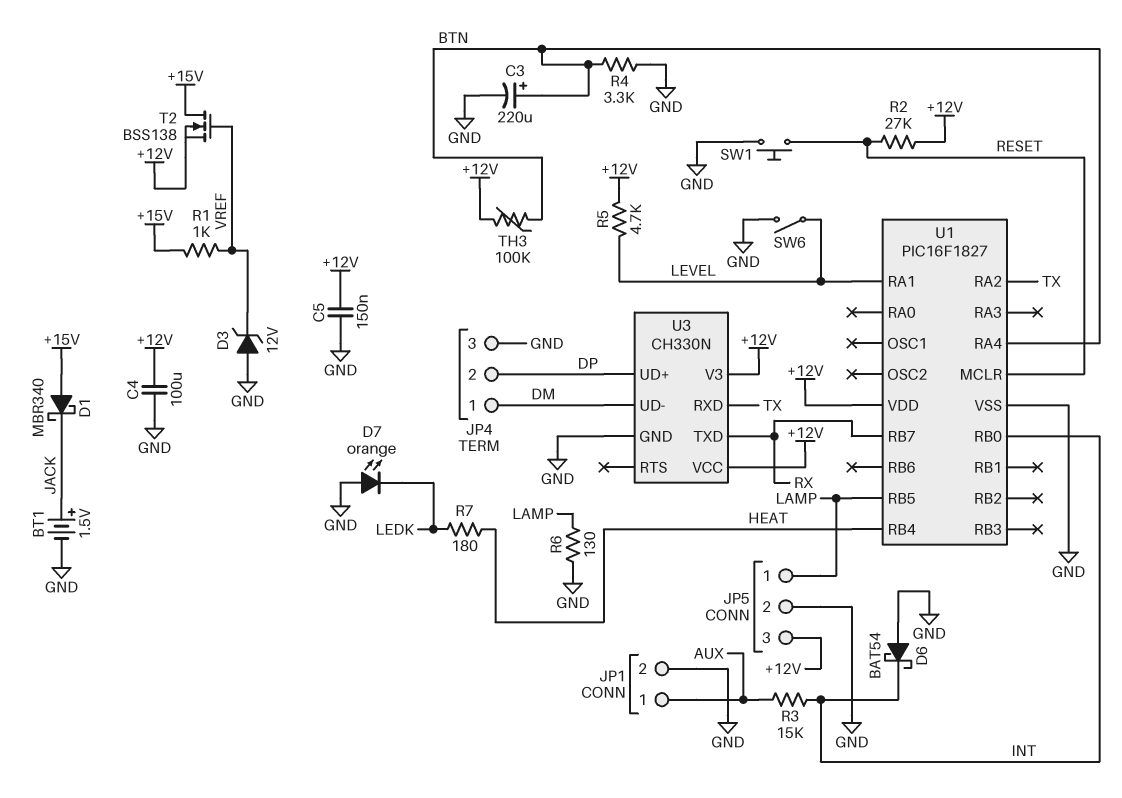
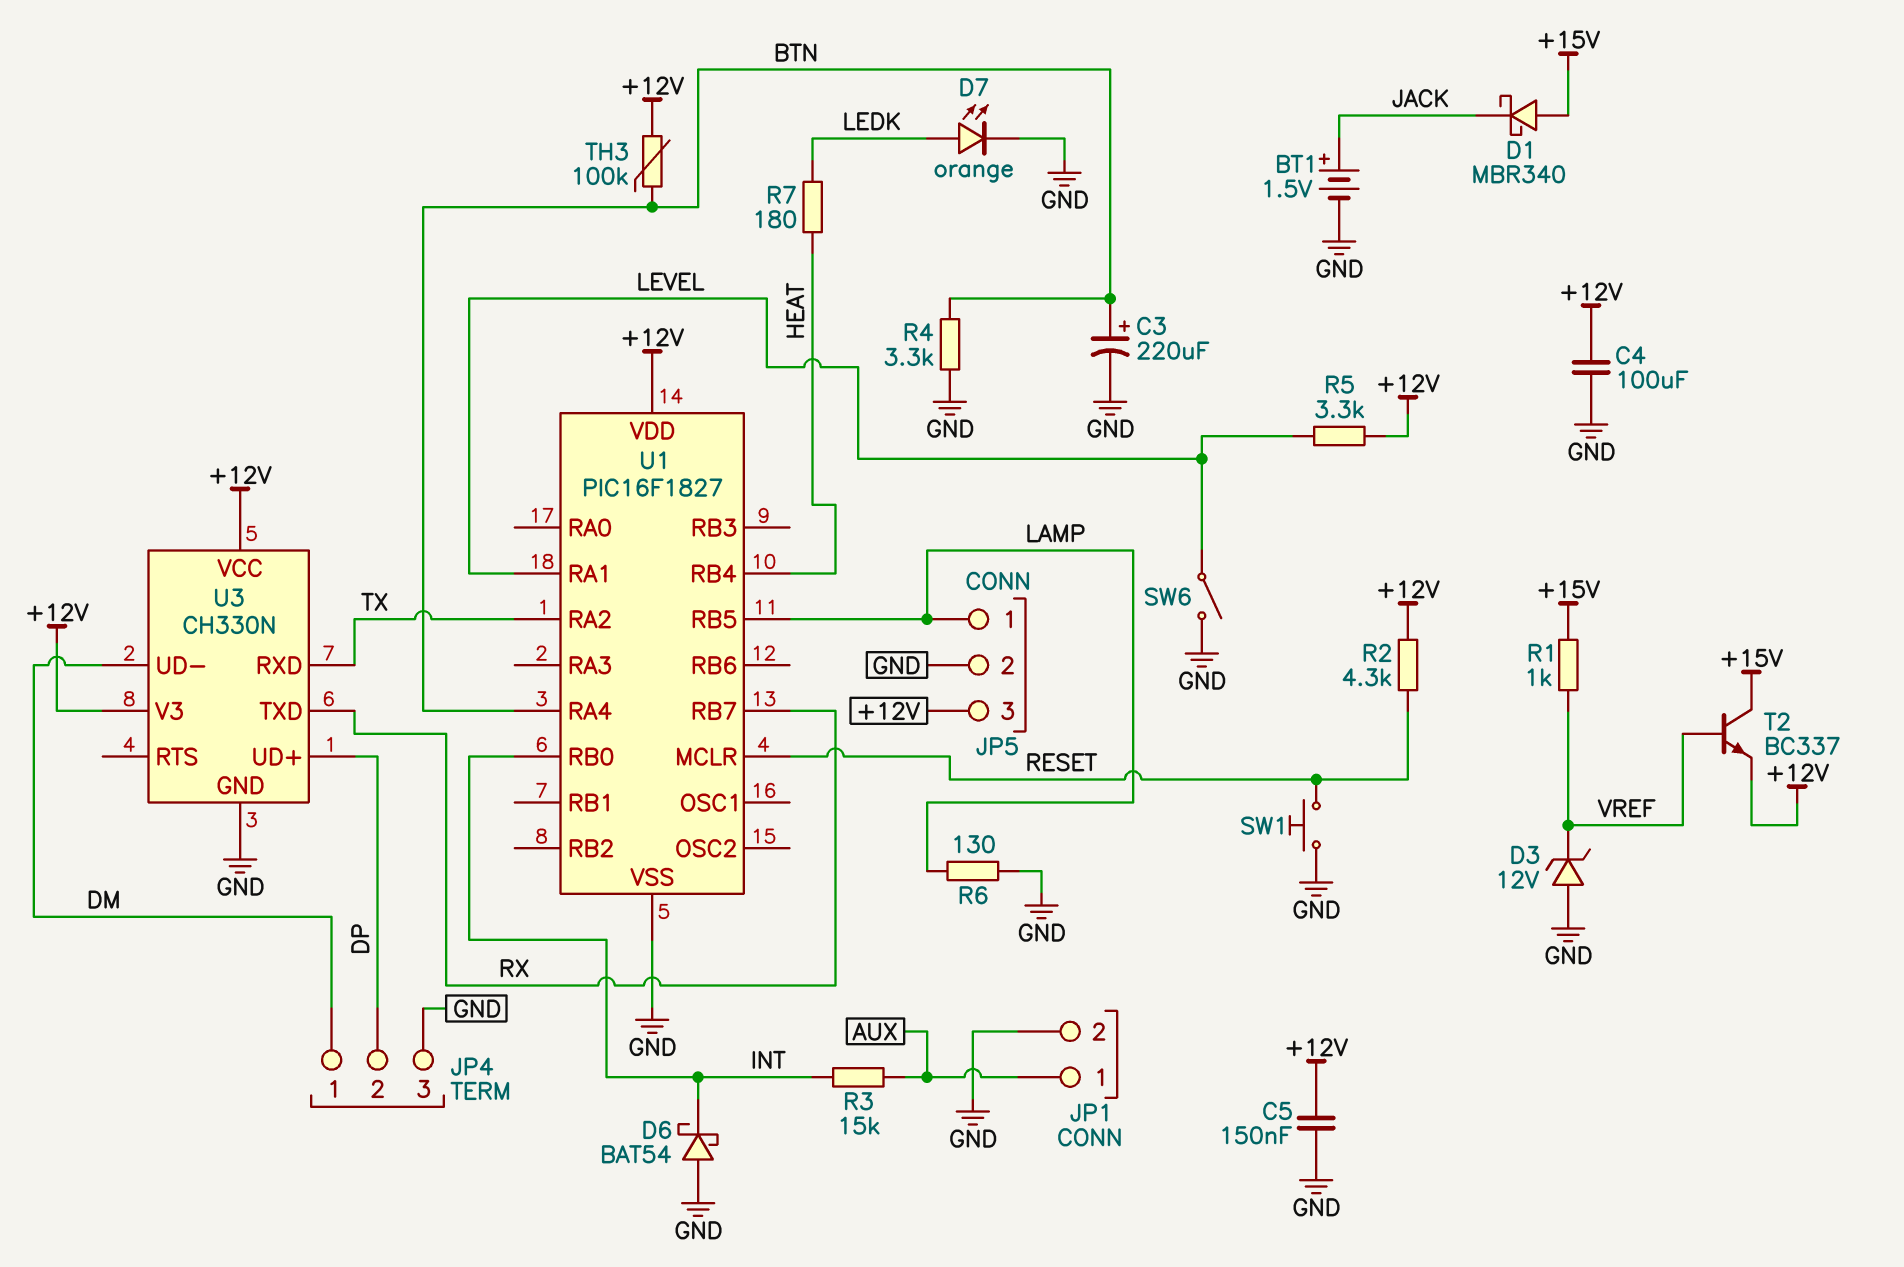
D7: LED orange (A GND, K LEDK) -> LED orange (A LEDK, K GND)
R2: 27k (+12V, RESET) -> 4.3k (+12V, RESET)
R5: 4.7k (+12V, LEVEL) -> 3.3k (+12V, LEVEL)
T2: NMOS BSS138 (G VREF, D +15V, S +12V) -> NPN BC337 (B VREF, C +15V, E +12V)

